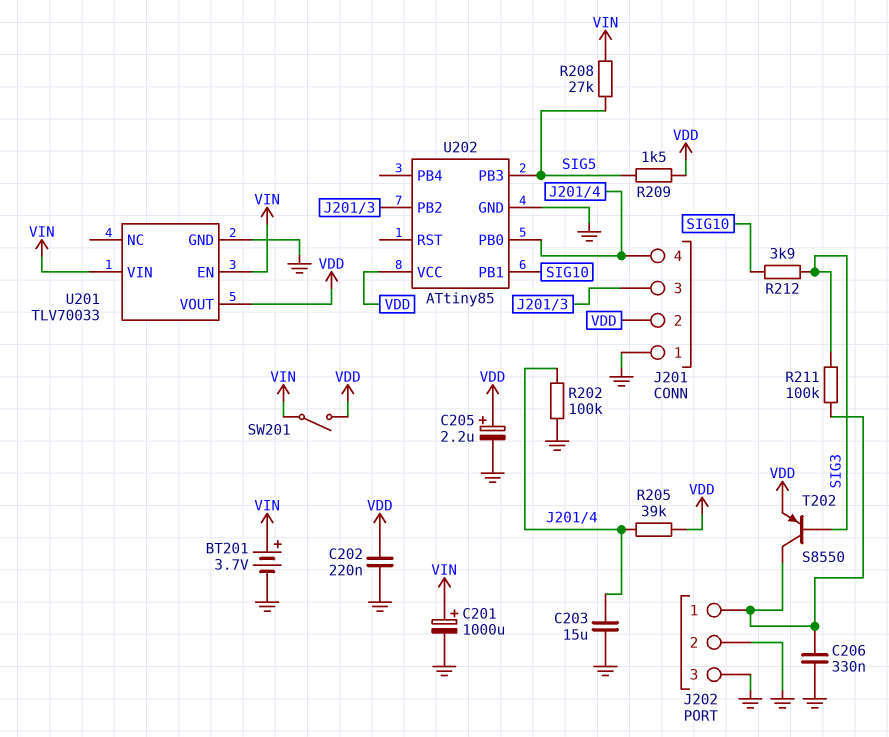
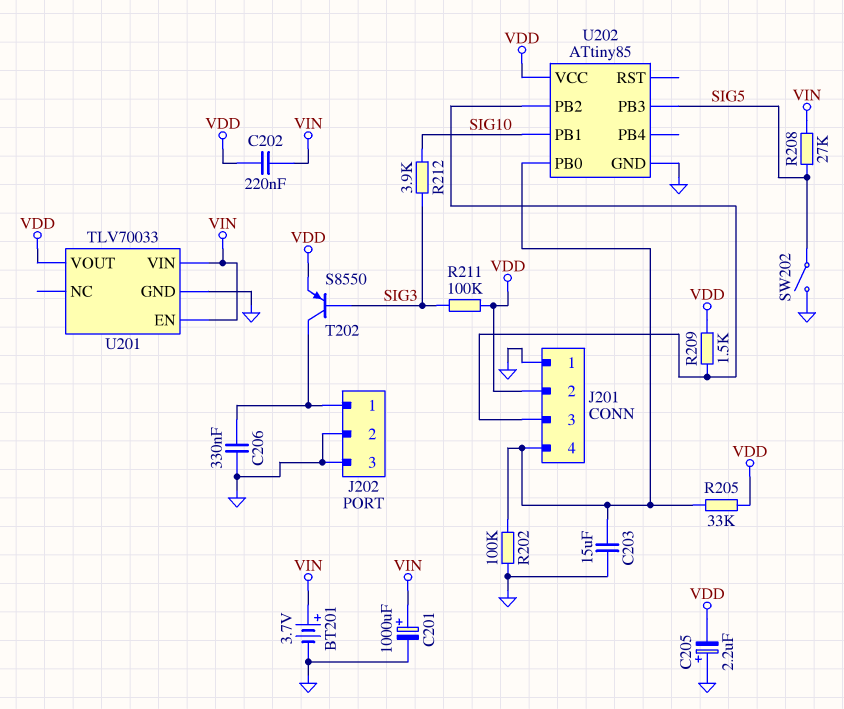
C202: 220nF (GND, VDD) -> 220nF (VDD, VIN)
C205: 2.2uF (plus VDD, minus GND) -> 2.2uF (plus GND, minus VDD)
R205: 39k (J201/4, VDD) -> 33k (J201/4, VDD)
R209: 1.5k (SIG5, VDD) -> 1.5k (J201/3, VDD)
R211: 100k (J202/1, SIG3) -> 100k (SIG3, VDD)
SW201: switch (VDD, VIN) -> none
SW202: none -> switch (GND, SIG5)

